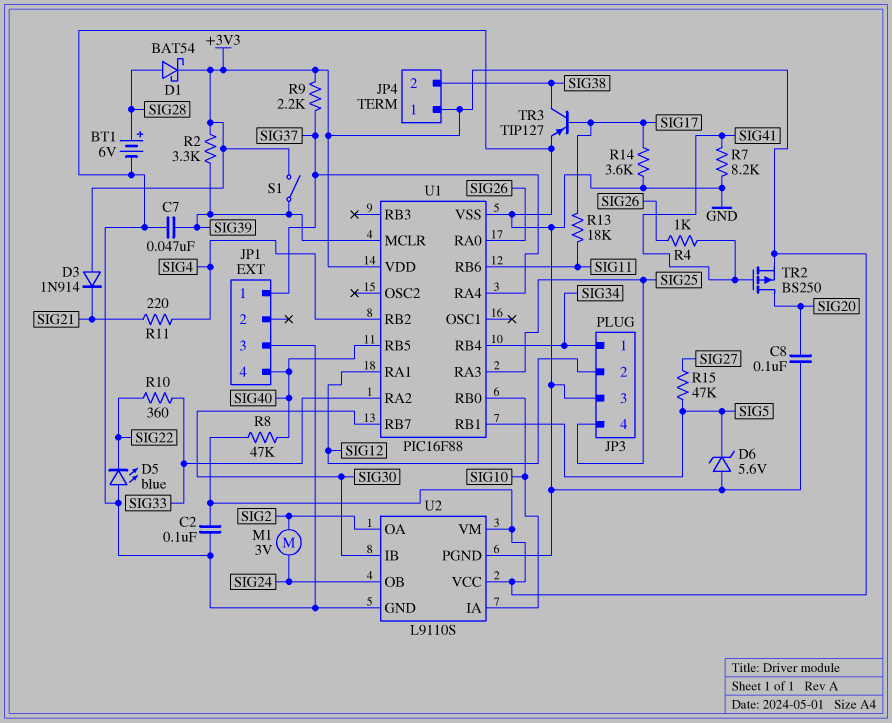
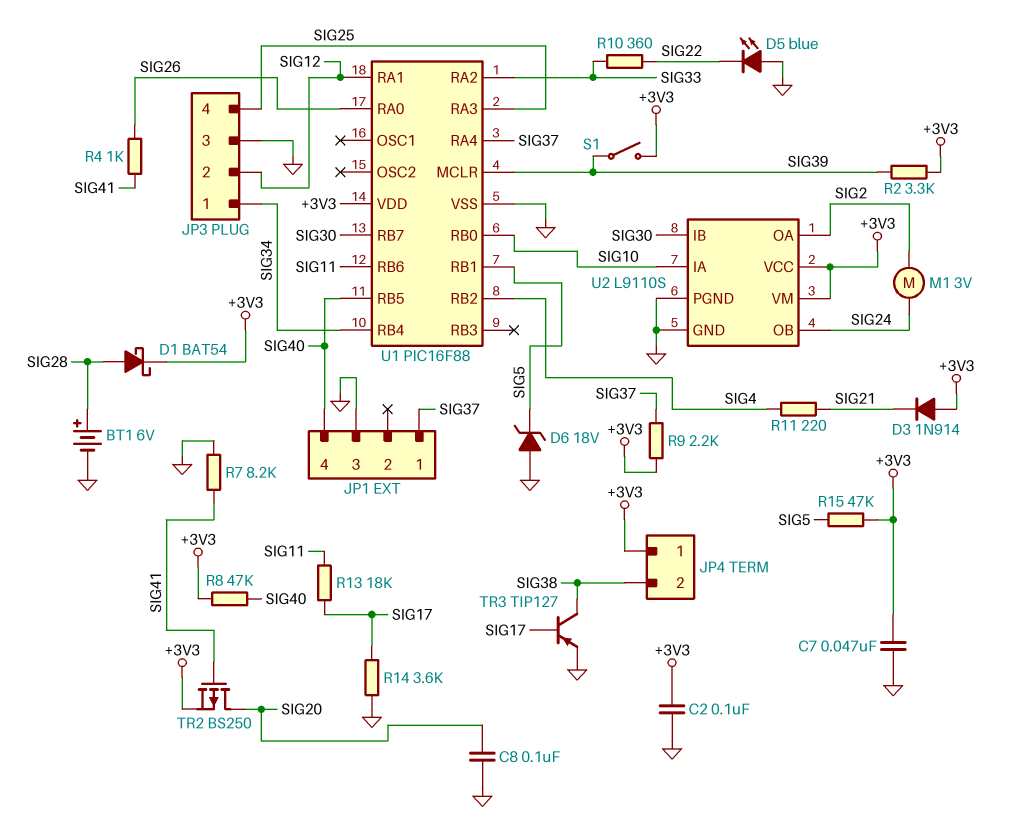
C7: 47nF (GND, SIG39) -> 47nF (+3V3, GND)
D6: zener 5.6V (A GND, K SIG5) -> zener 18V (A GND, K SIG5)
R15: 47k (SIG5, SIG27) -> 47k (+3V3, SIG5)

